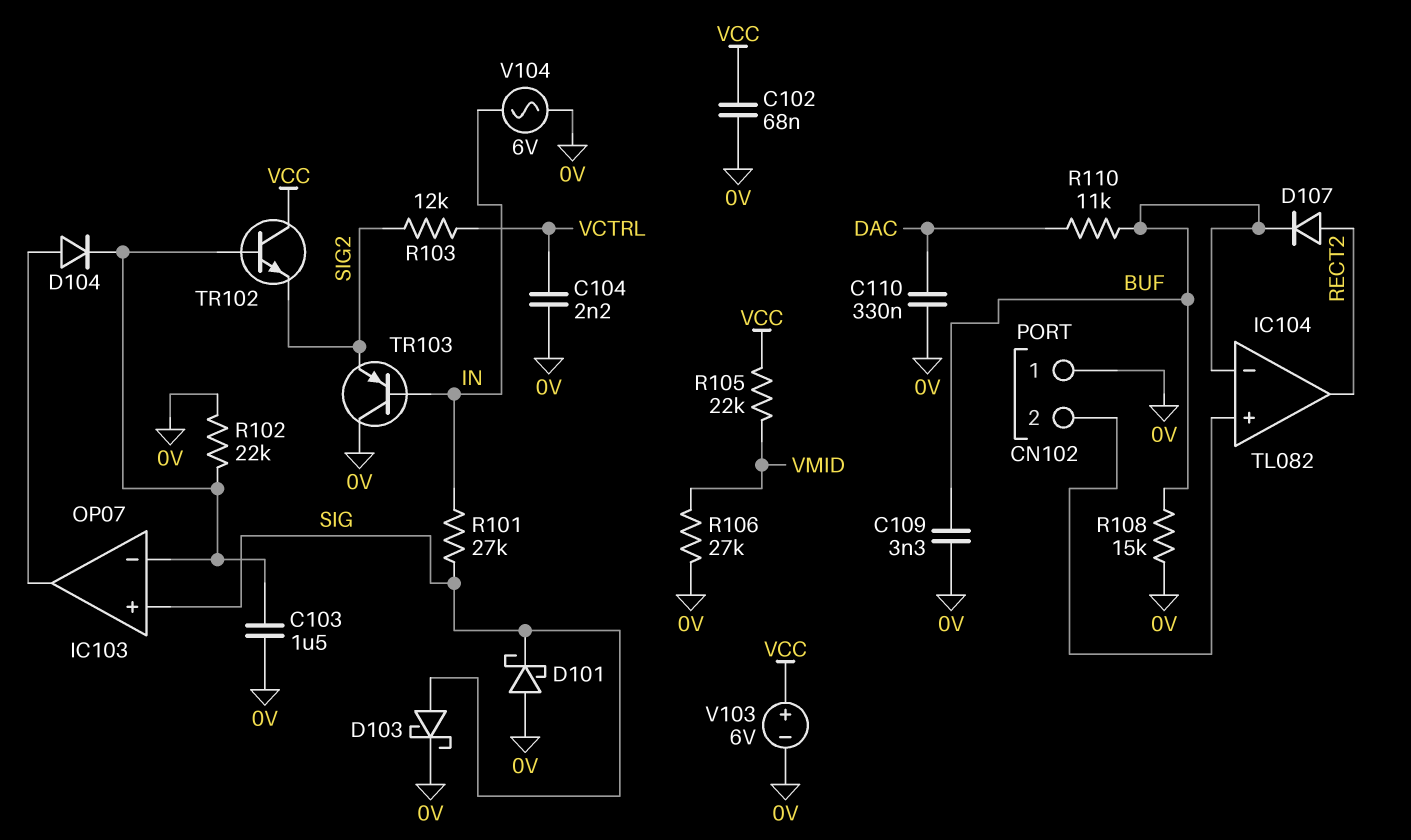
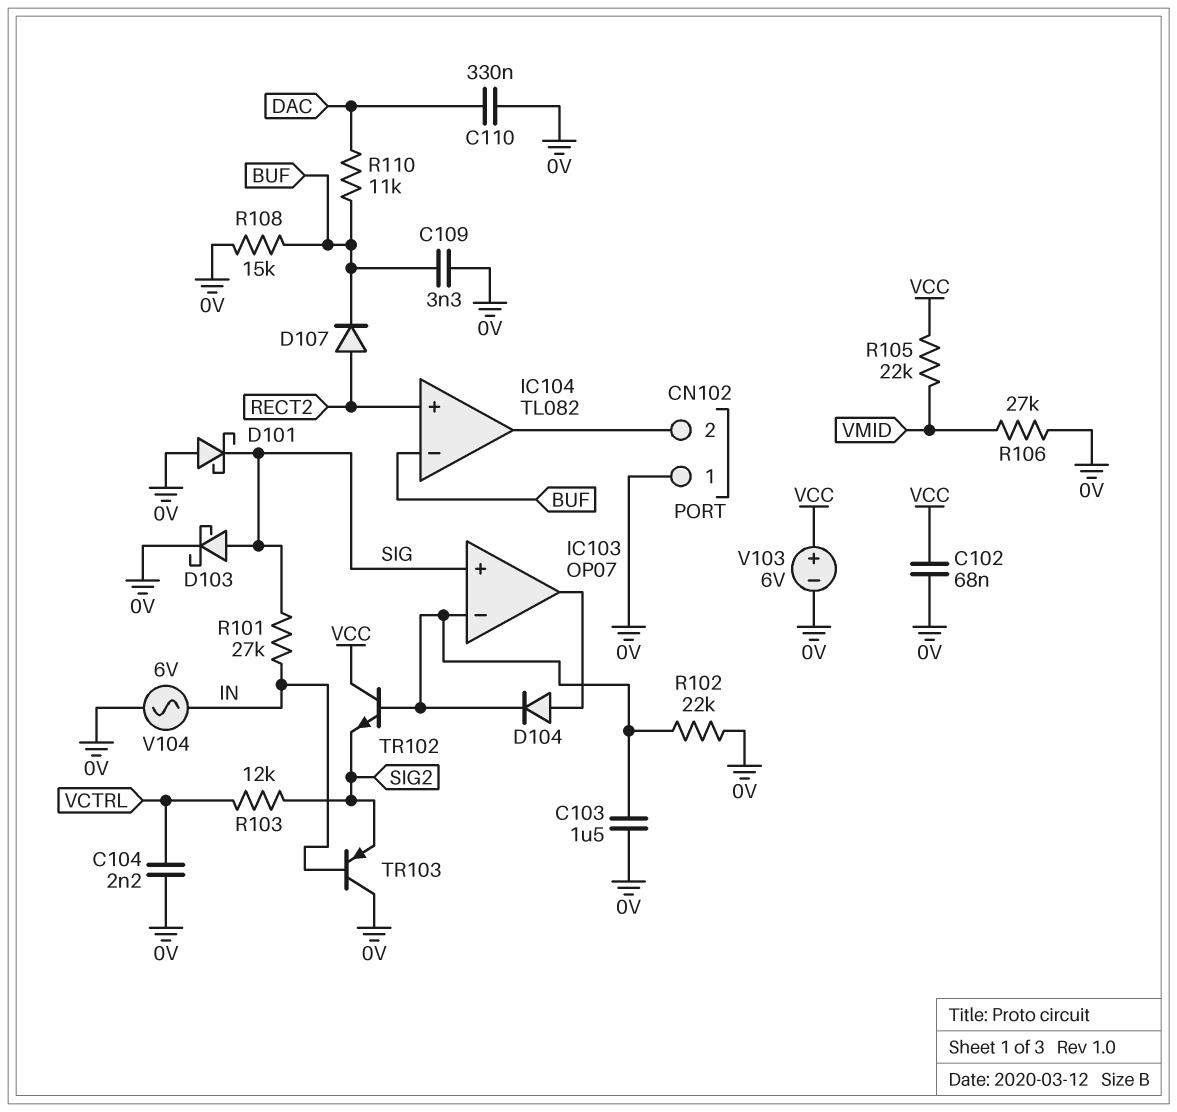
IC104 pin in+: CN102/2 -> RECT2
IC104 pin out: RECT2 -> CN102/2

